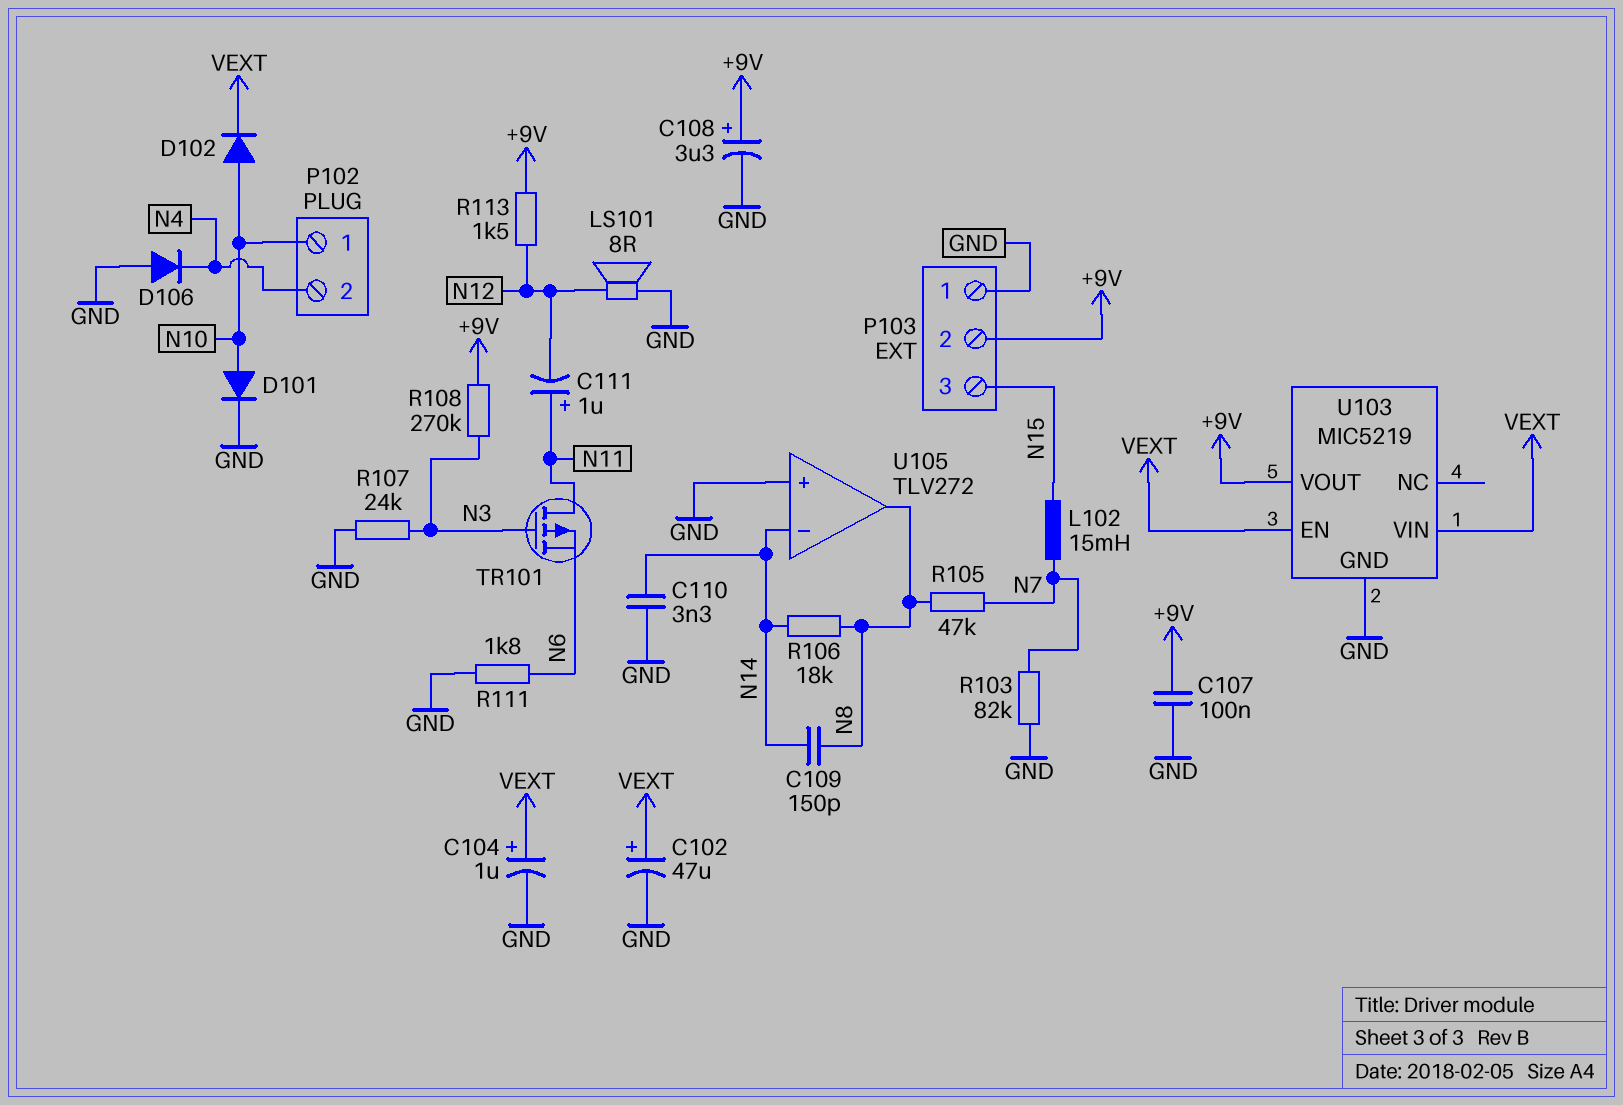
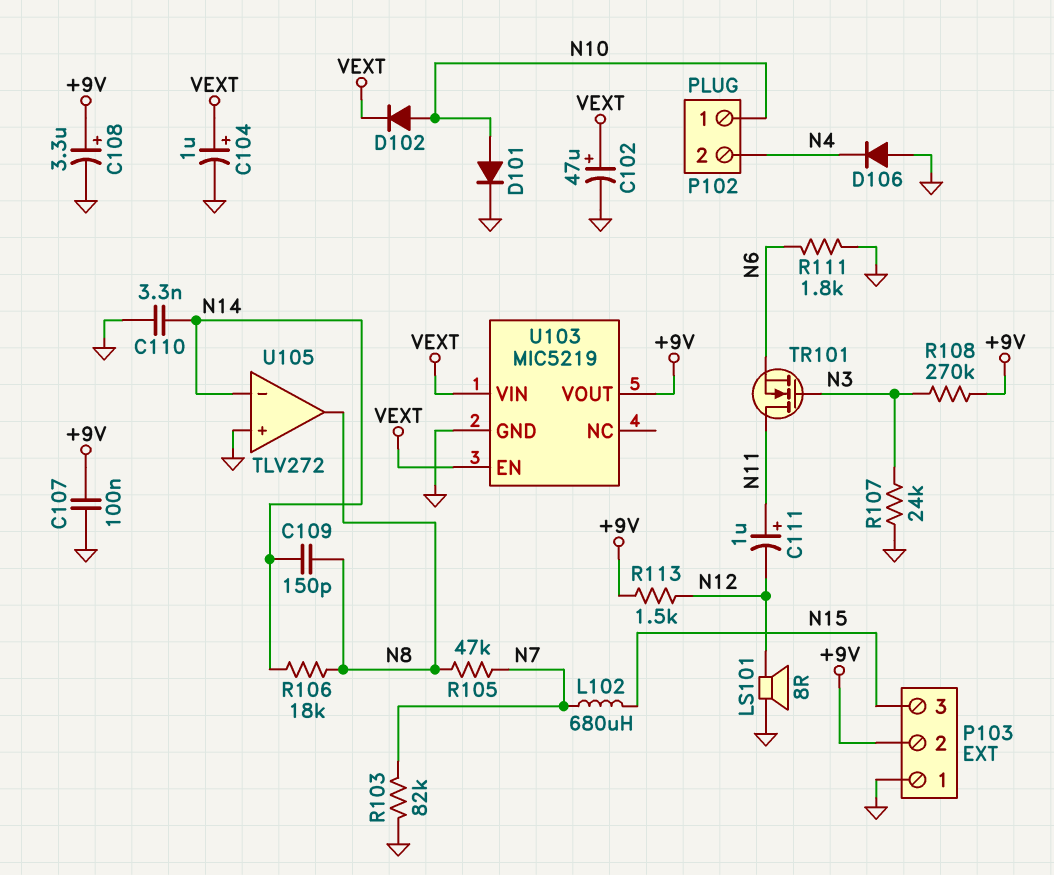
L102: 15mH (N7, N15) -> 680uH (N7, N15)
TR101: PMOS (G N3, D N11, S N6) -> NMOS (G N3, D N11, S N6)

